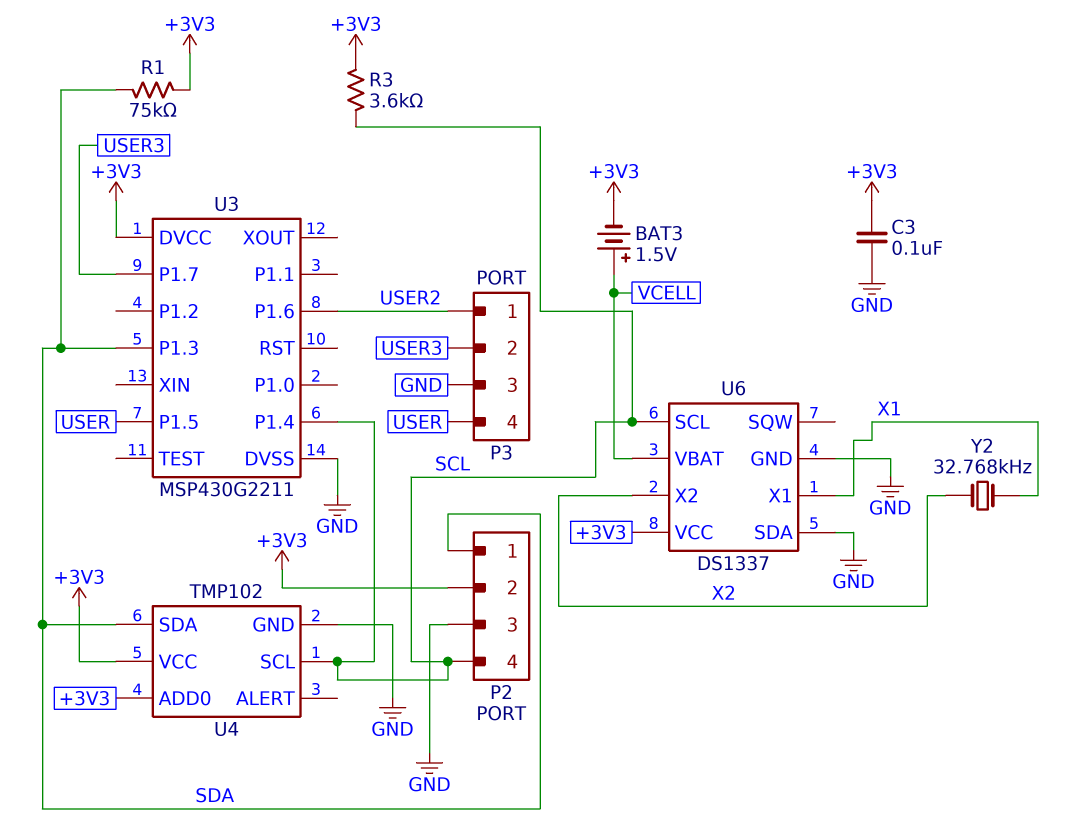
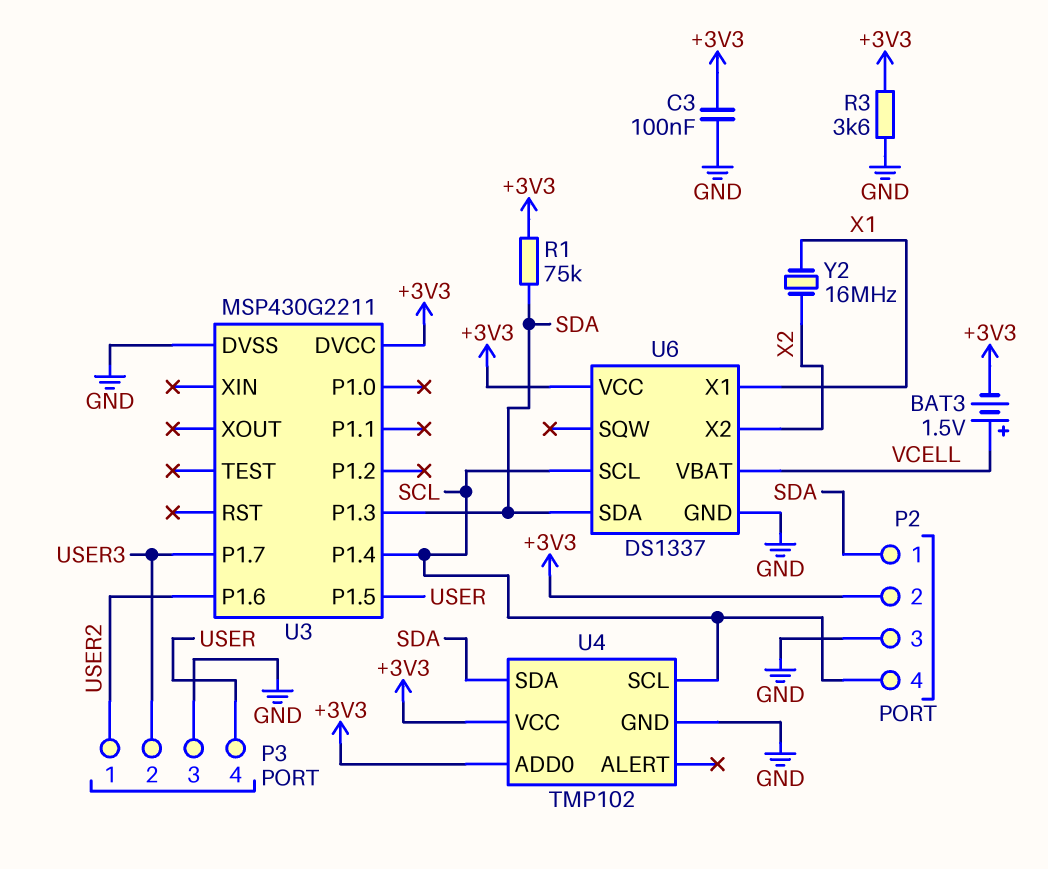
R3: 3.6k (+3V3, SCL) -> 3.6k (+3V3, GND)
U6 pin SDA: GND -> SDA
Y2: 32.768kHz (X1, X2) -> 16MHz (X1, X2)

